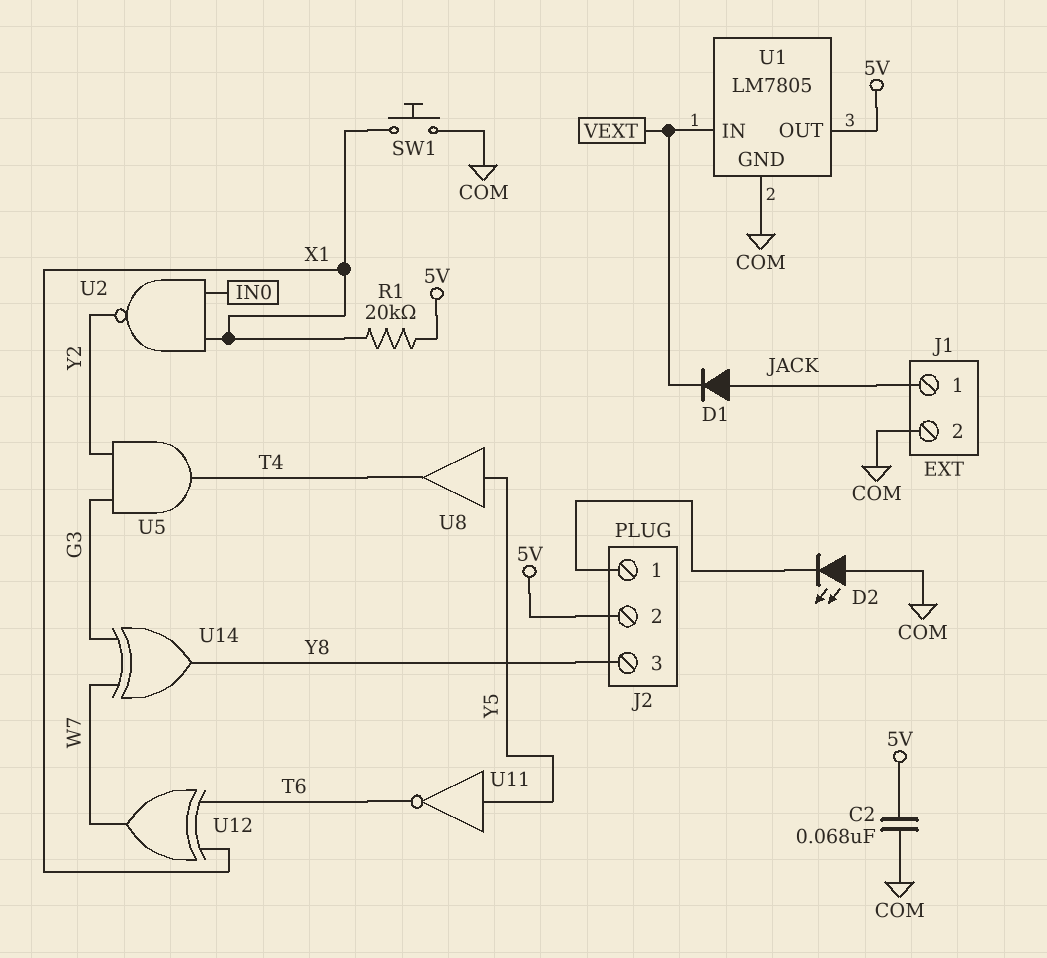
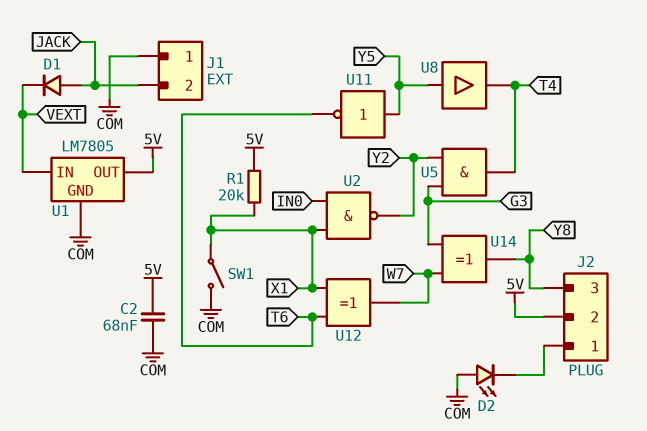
J1 pin 1: JACK -> COM
J1 pin 2: COM -> JACK
SW1: button (COM, X1) -> switch (COM, X1)

